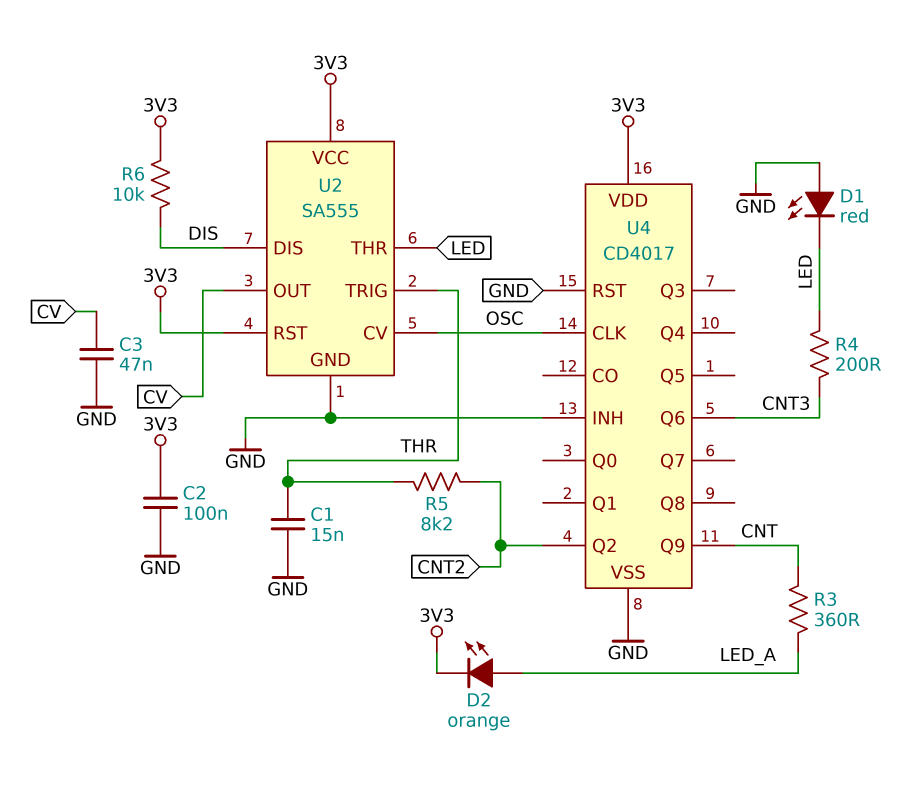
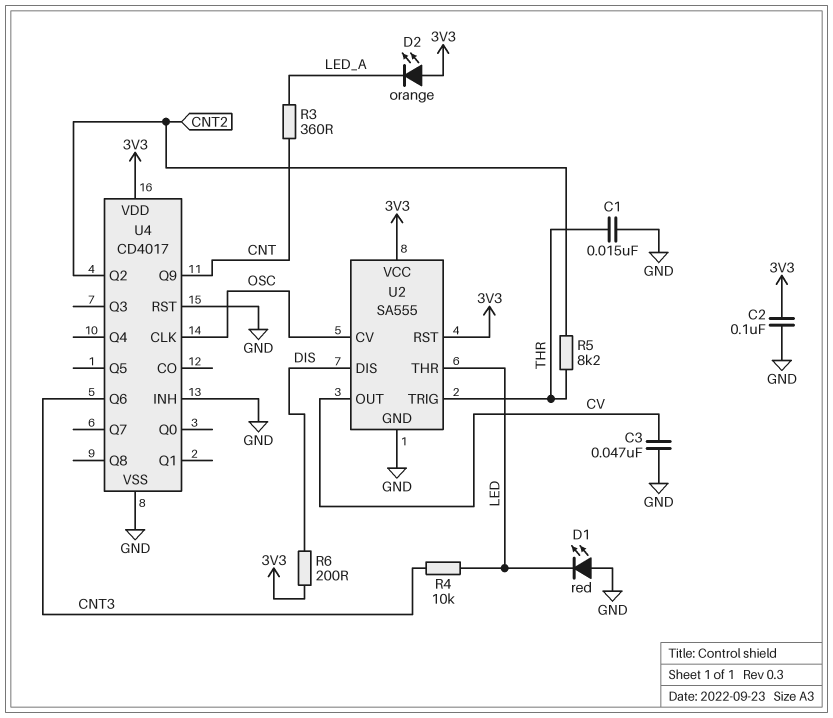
D2: LED orange (A LED_A, K 3V3) -> LED orange (A 3V3, K LED_A)
R4: 200 (CNT3, LED) -> 10k (CNT3, LED)
R6: 10k (3V3, DIS) -> 200 (3V3, DIS)

